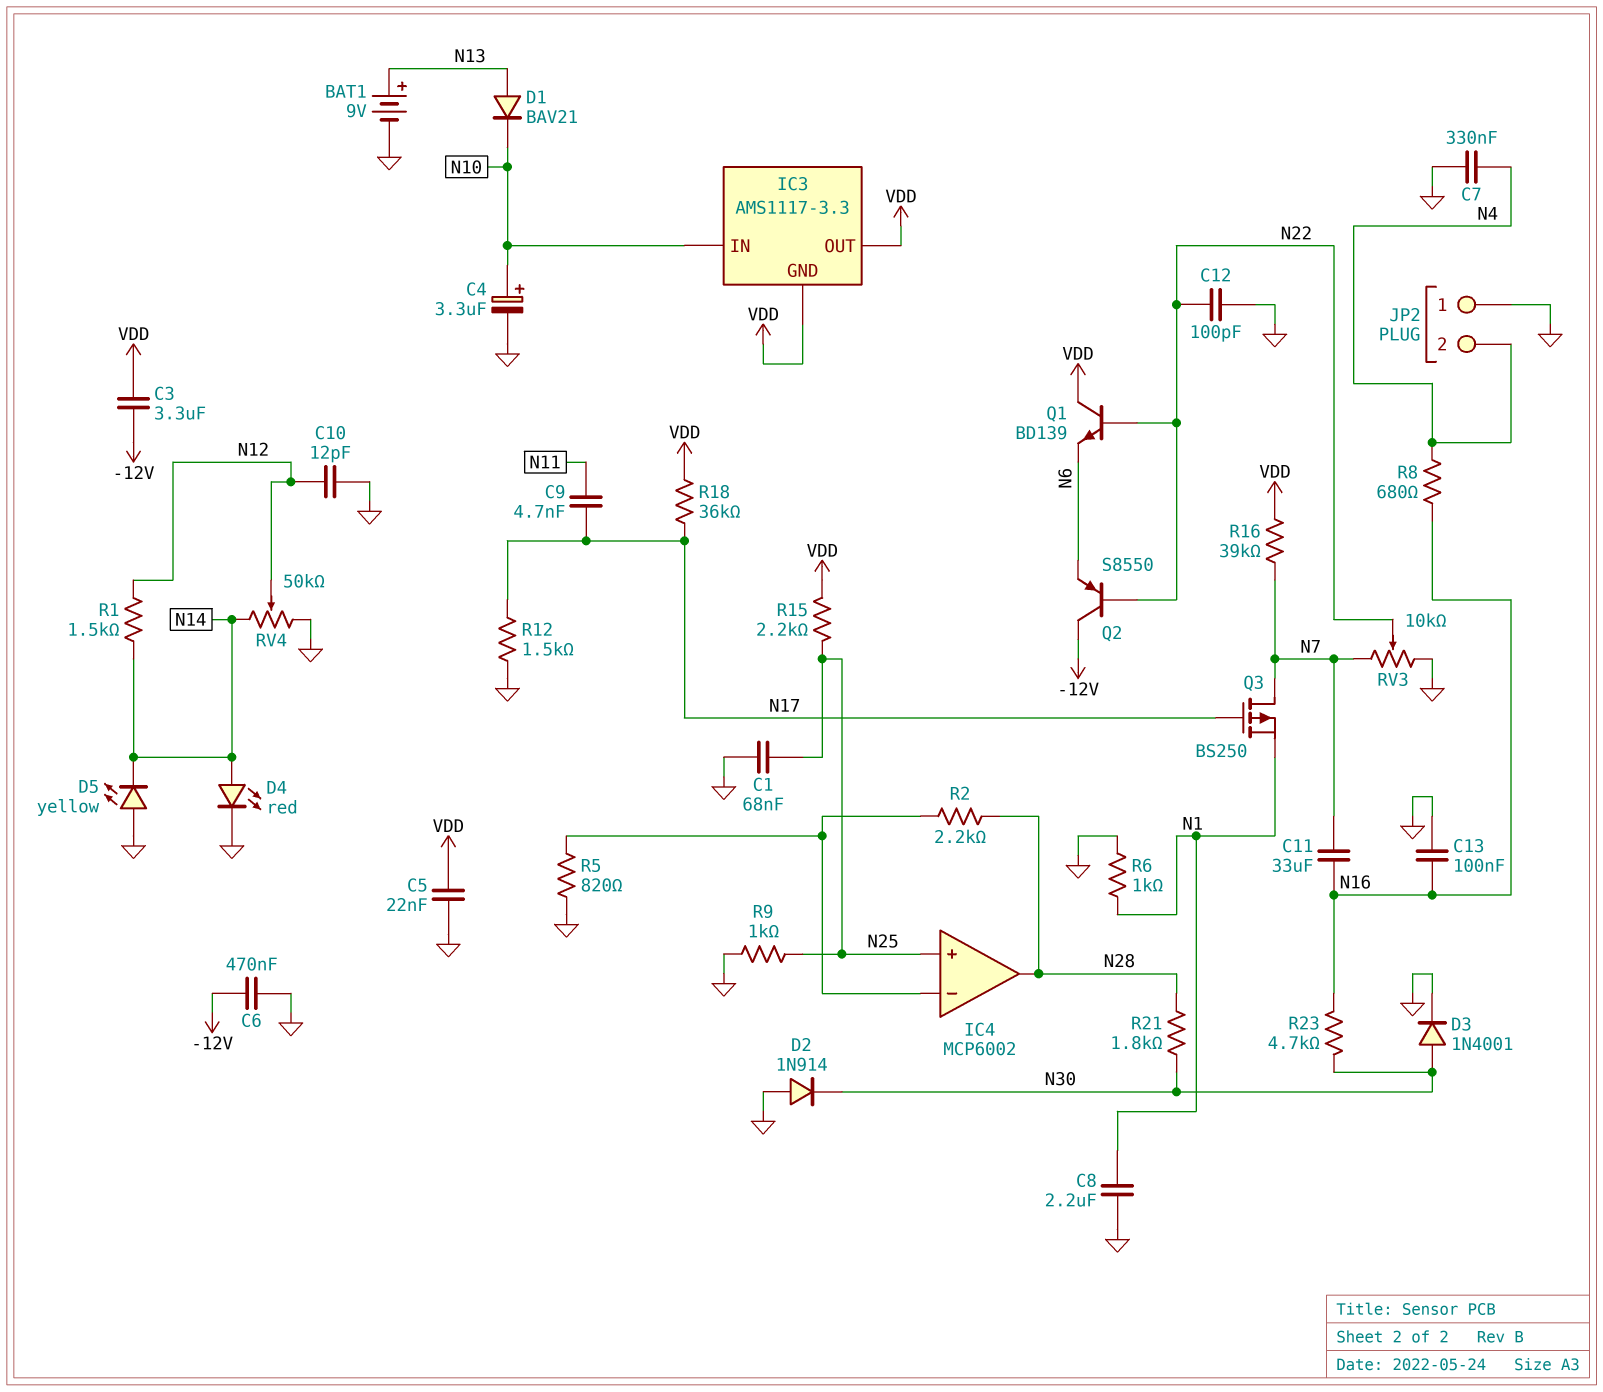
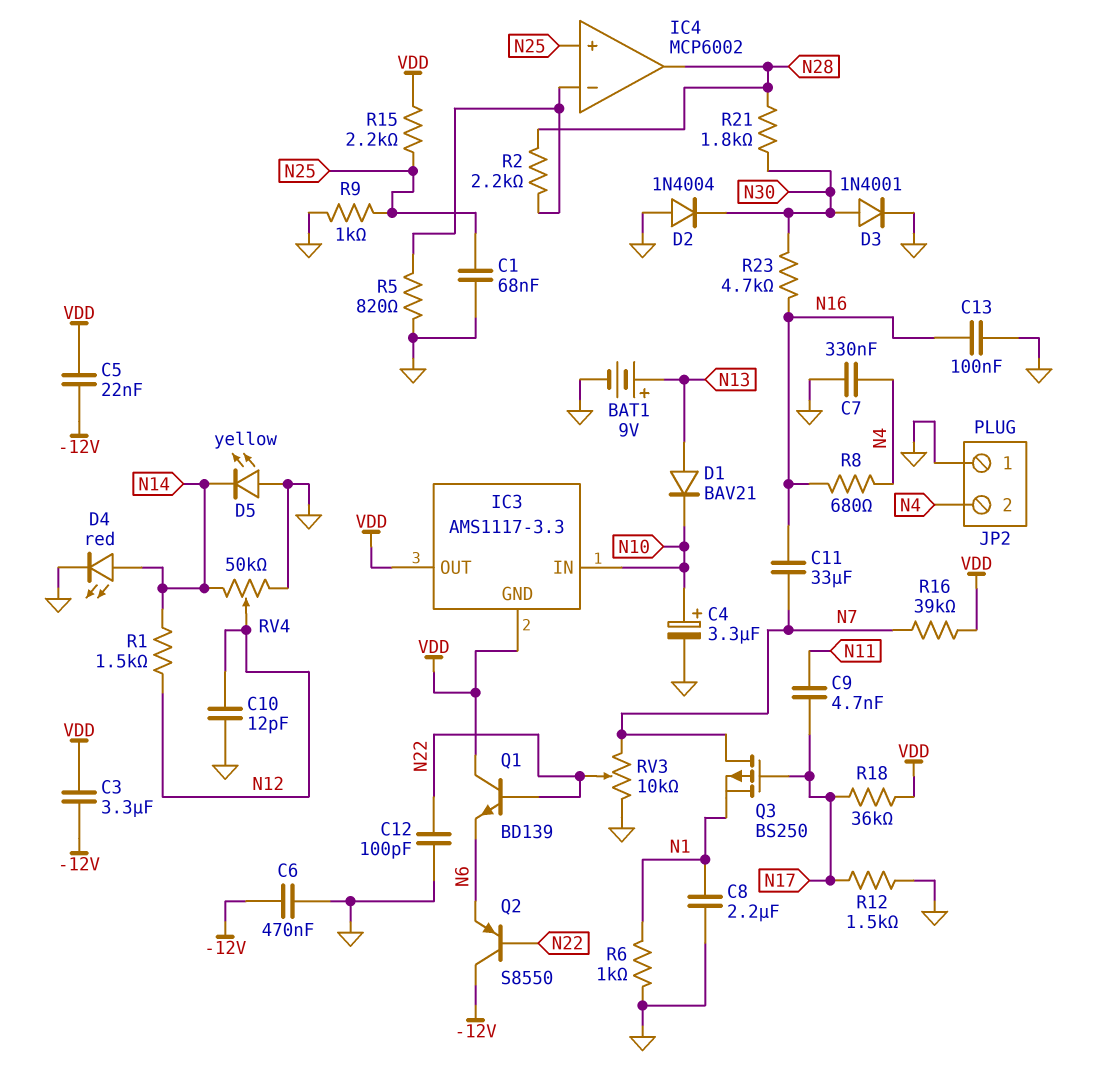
C5: 22nF (GND, VDD) -> 22nF (-12V, VDD)
D2: diode 1N914 (A GND, K N30) -> diode 1N4004 (A GND, K N30)

